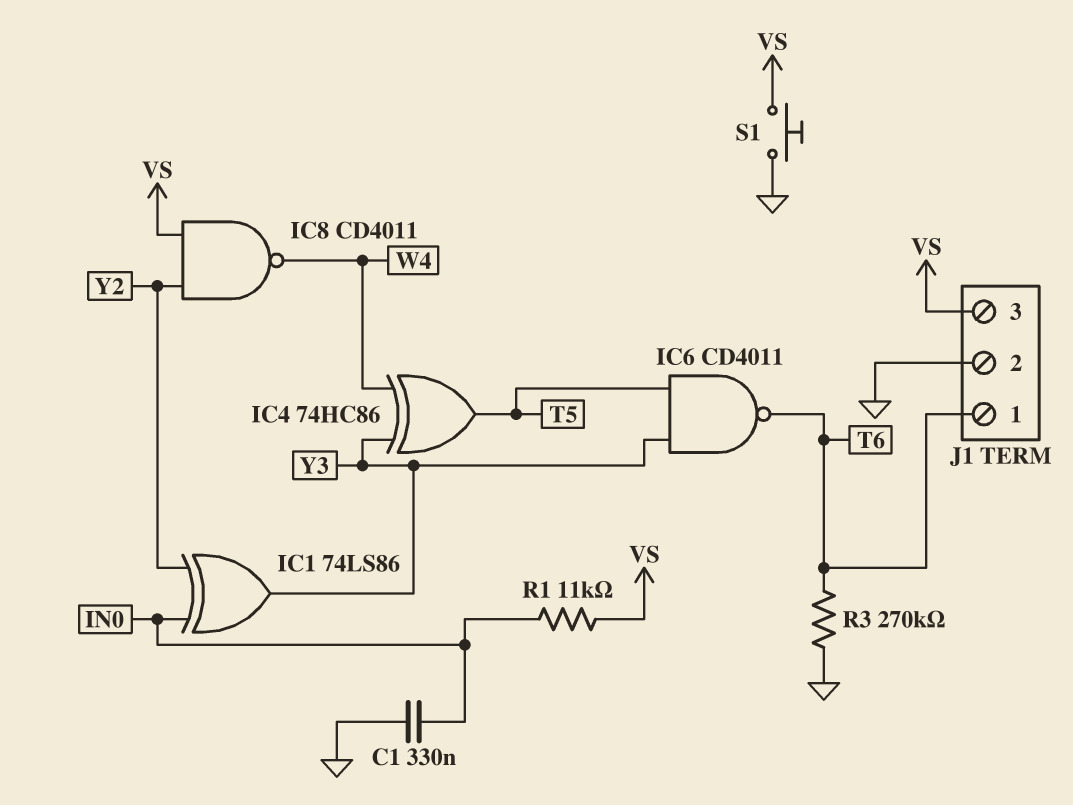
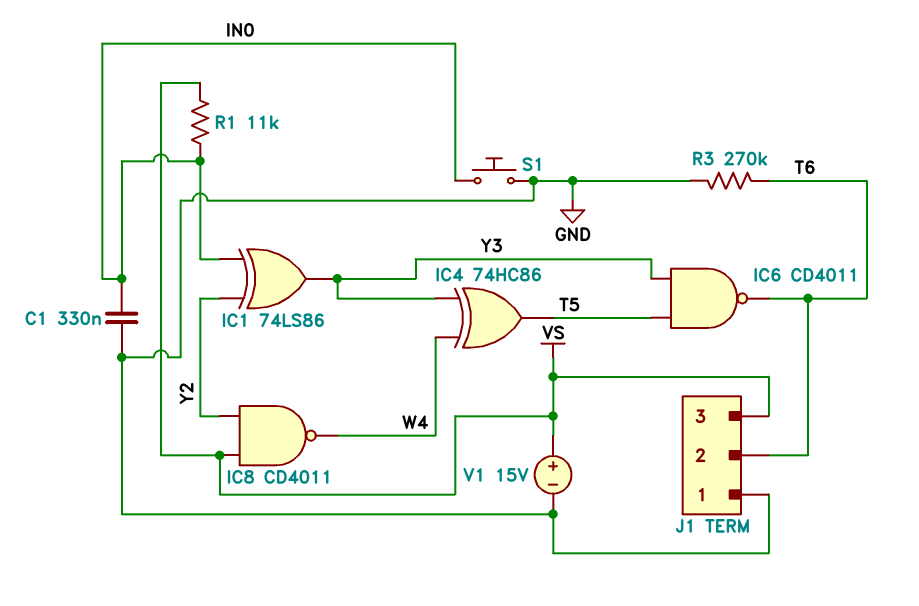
J1 pin 1: T6 -> GND
J1 pin 2: GND -> T6
S1: button (GND, VS) -> button (GND, IN0)
V1: none -> 15V (plus VS, minus GND)

